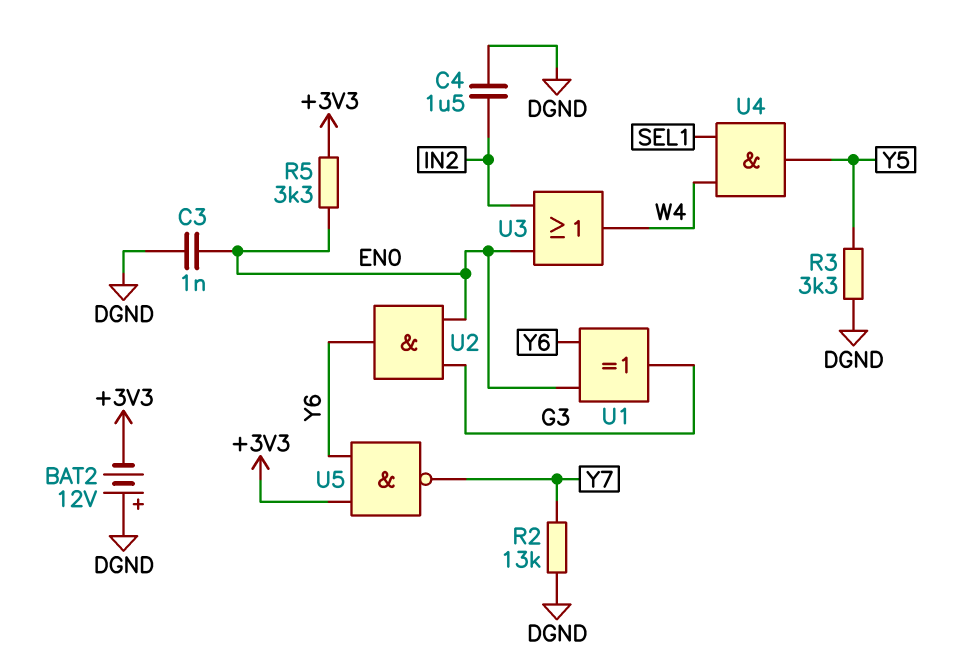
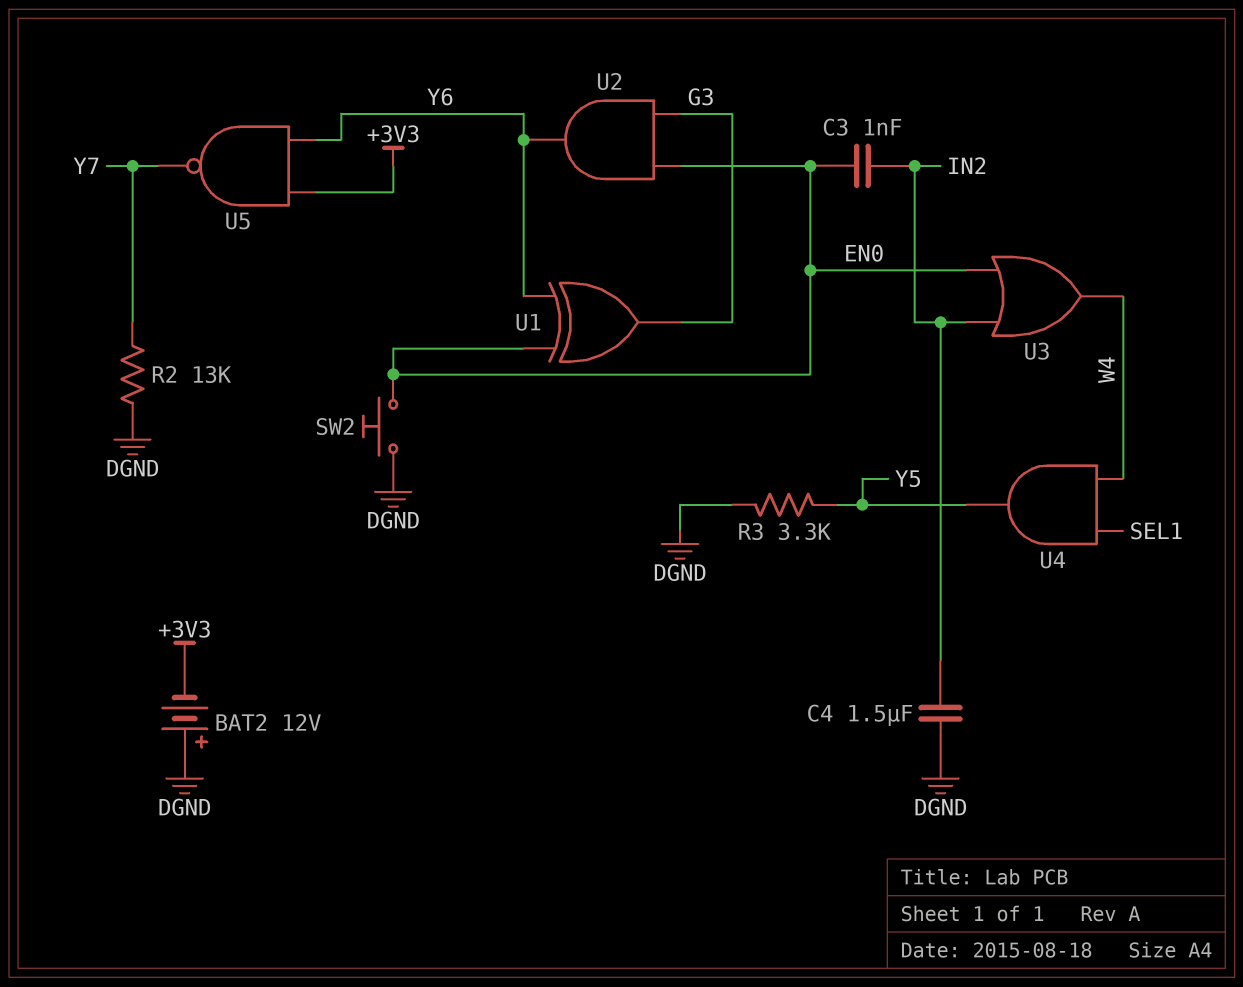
C3: 1nF (DGND, EN0) -> 1nF (EN0, IN2)
R5: 3.3k (+3V3, EN0) -> none
SW2: none -> button (DGND, EN0)

